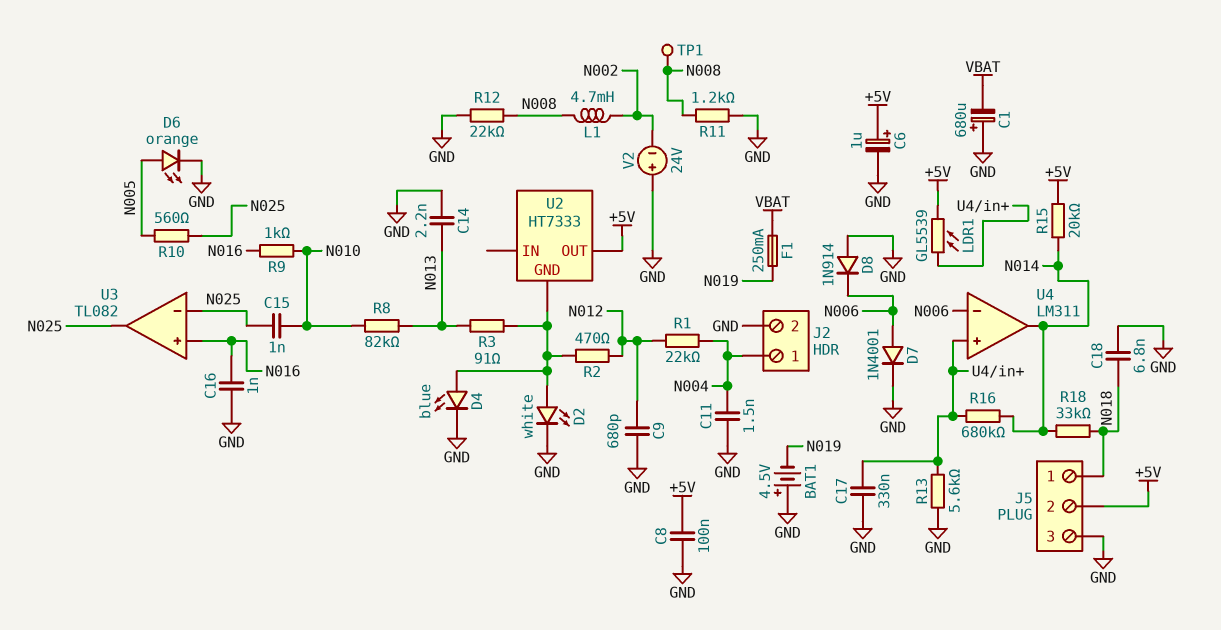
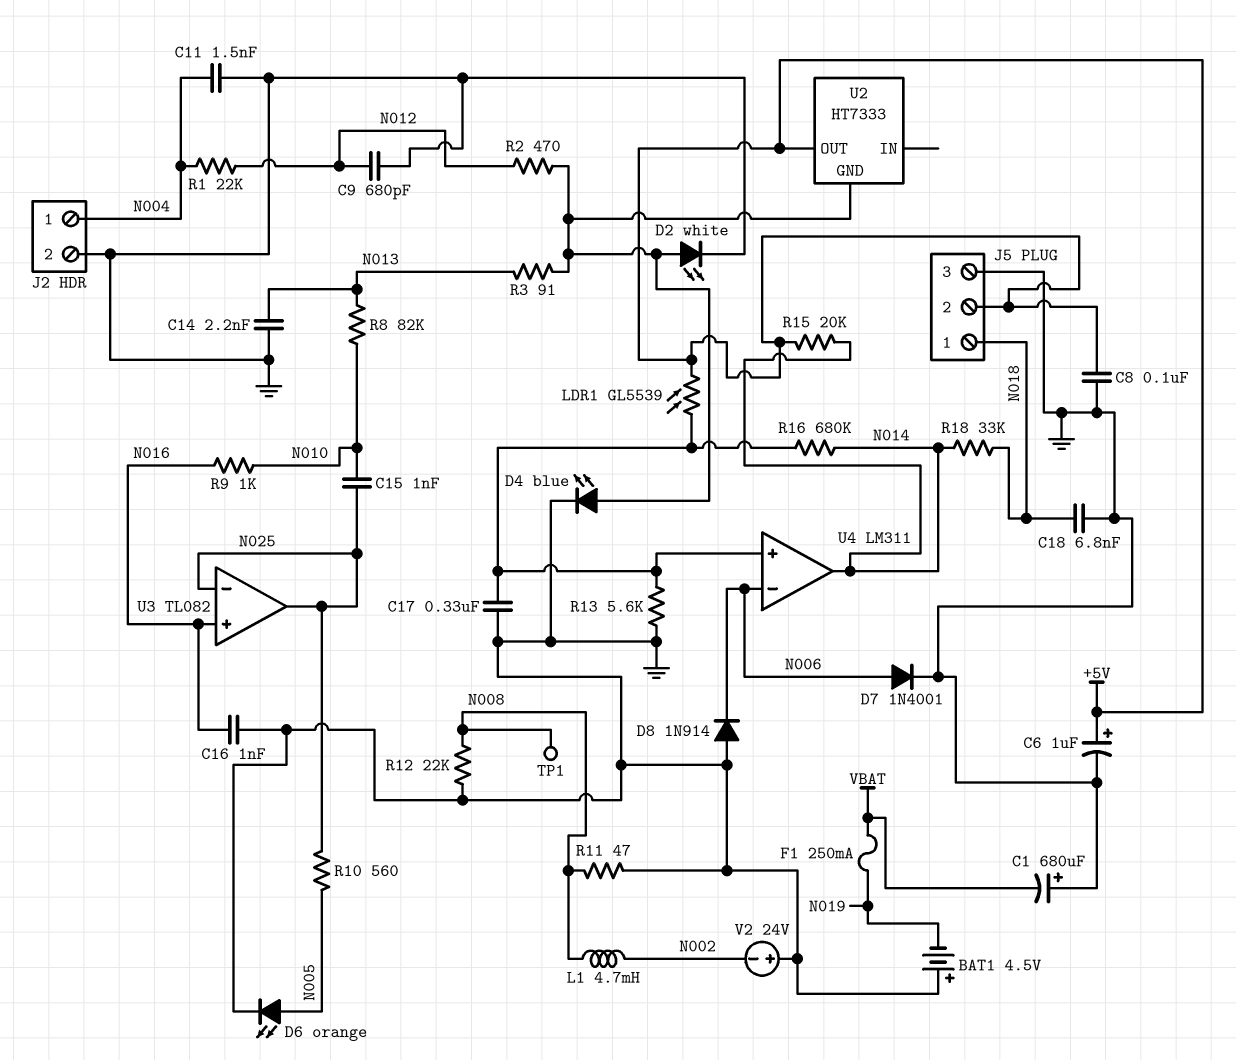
R11: 1.2k (GND, N008) -> 47 (GND, N008)

